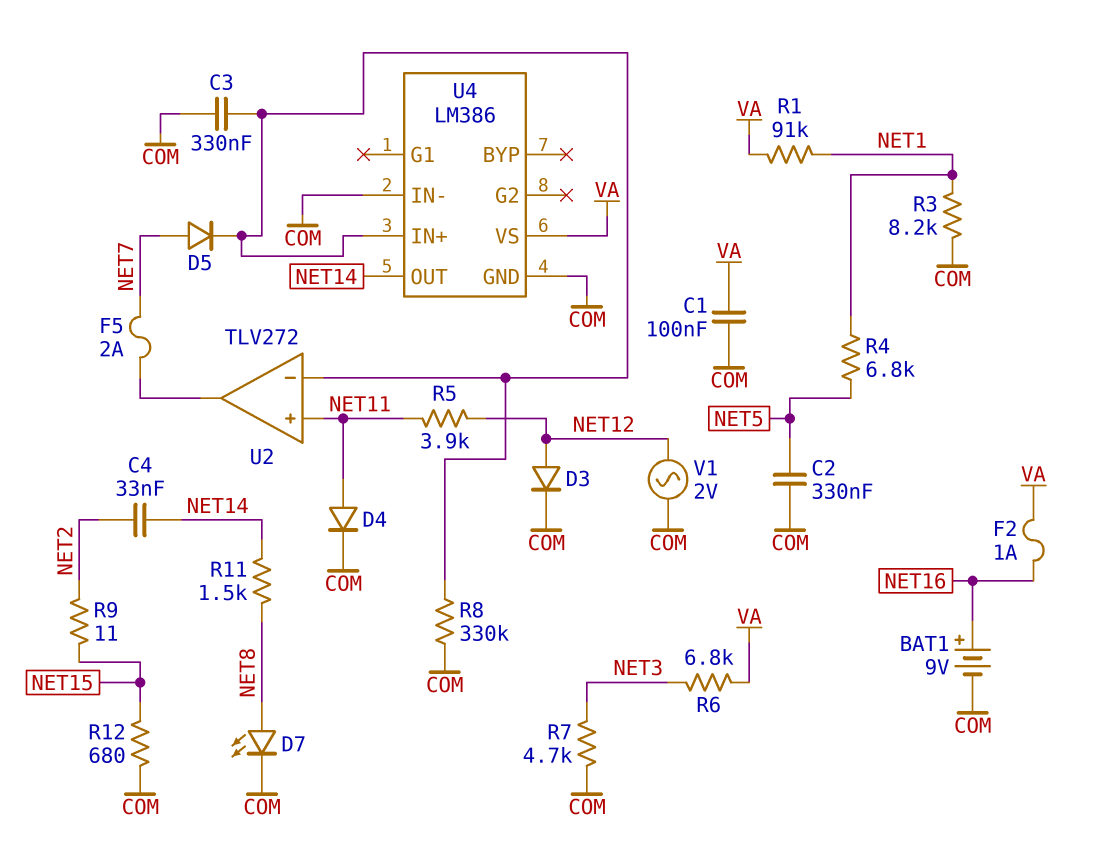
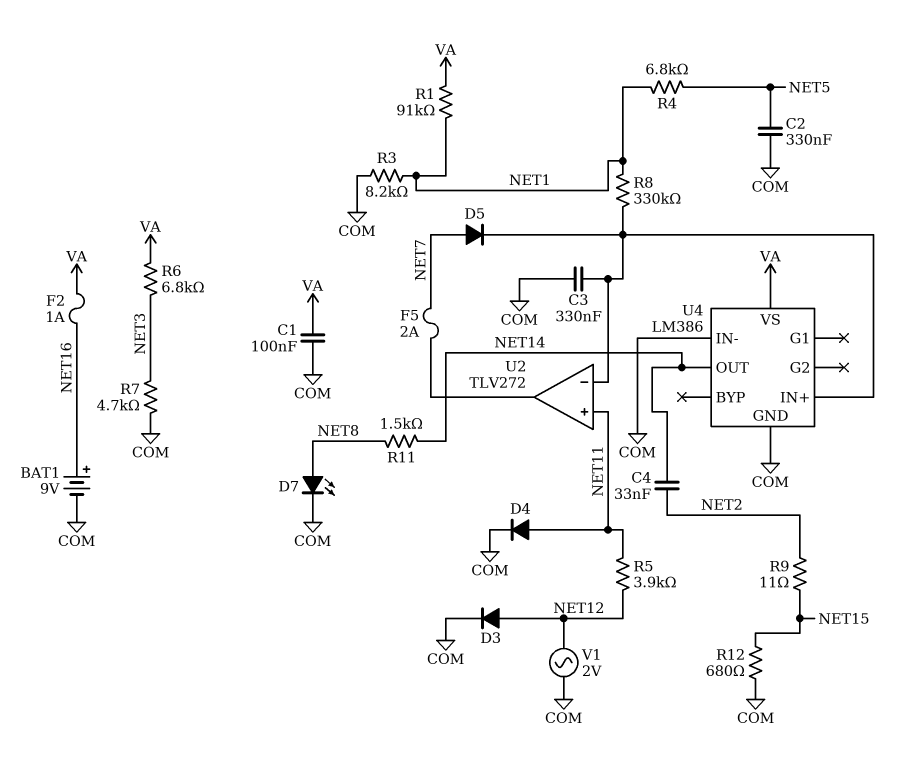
R8: 330k (COM, U2/in-) -> 330k (NET1, U2/in-)

